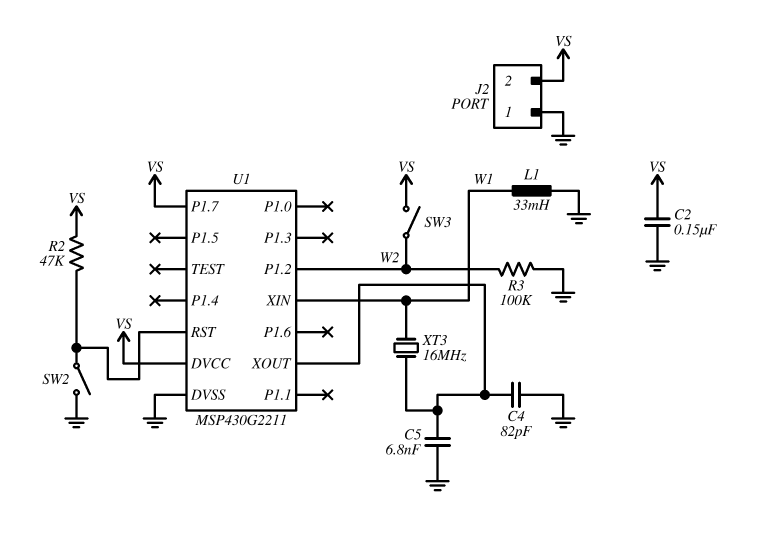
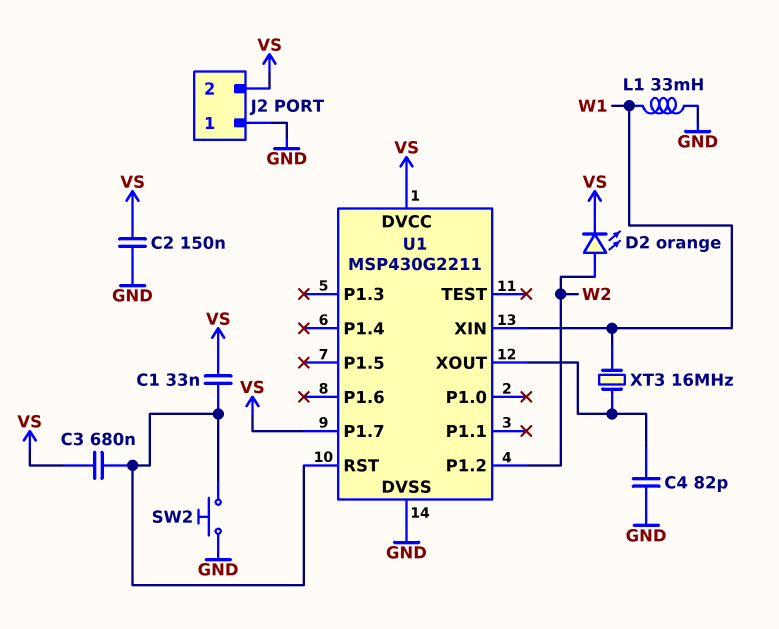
C1: none -> 33nF (U1/RST, VS)
C3: none -> 680nF (U1/RST, VS)
C5: 6.8nF (GND, U1/XOUT) -> none
D2: none -> LED orange (A W2, K VS)
R2: 47k (U1/RST, VS) -> none
R3: 100k (GND, W2) -> none
SW2: switch (GND, U1/RST) -> button (GND, U1/RST)
SW3: switch (VS, W2) -> none

